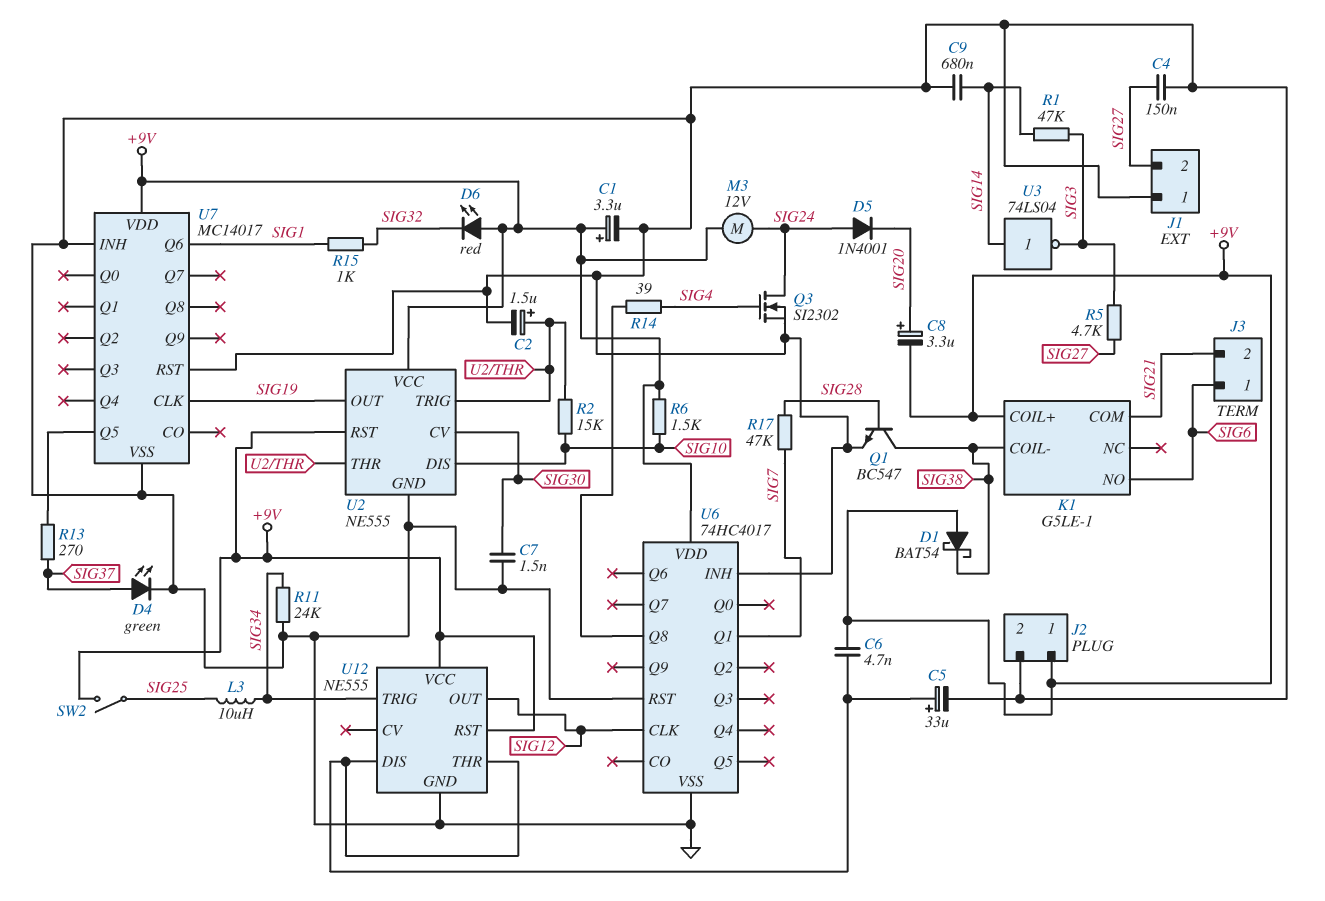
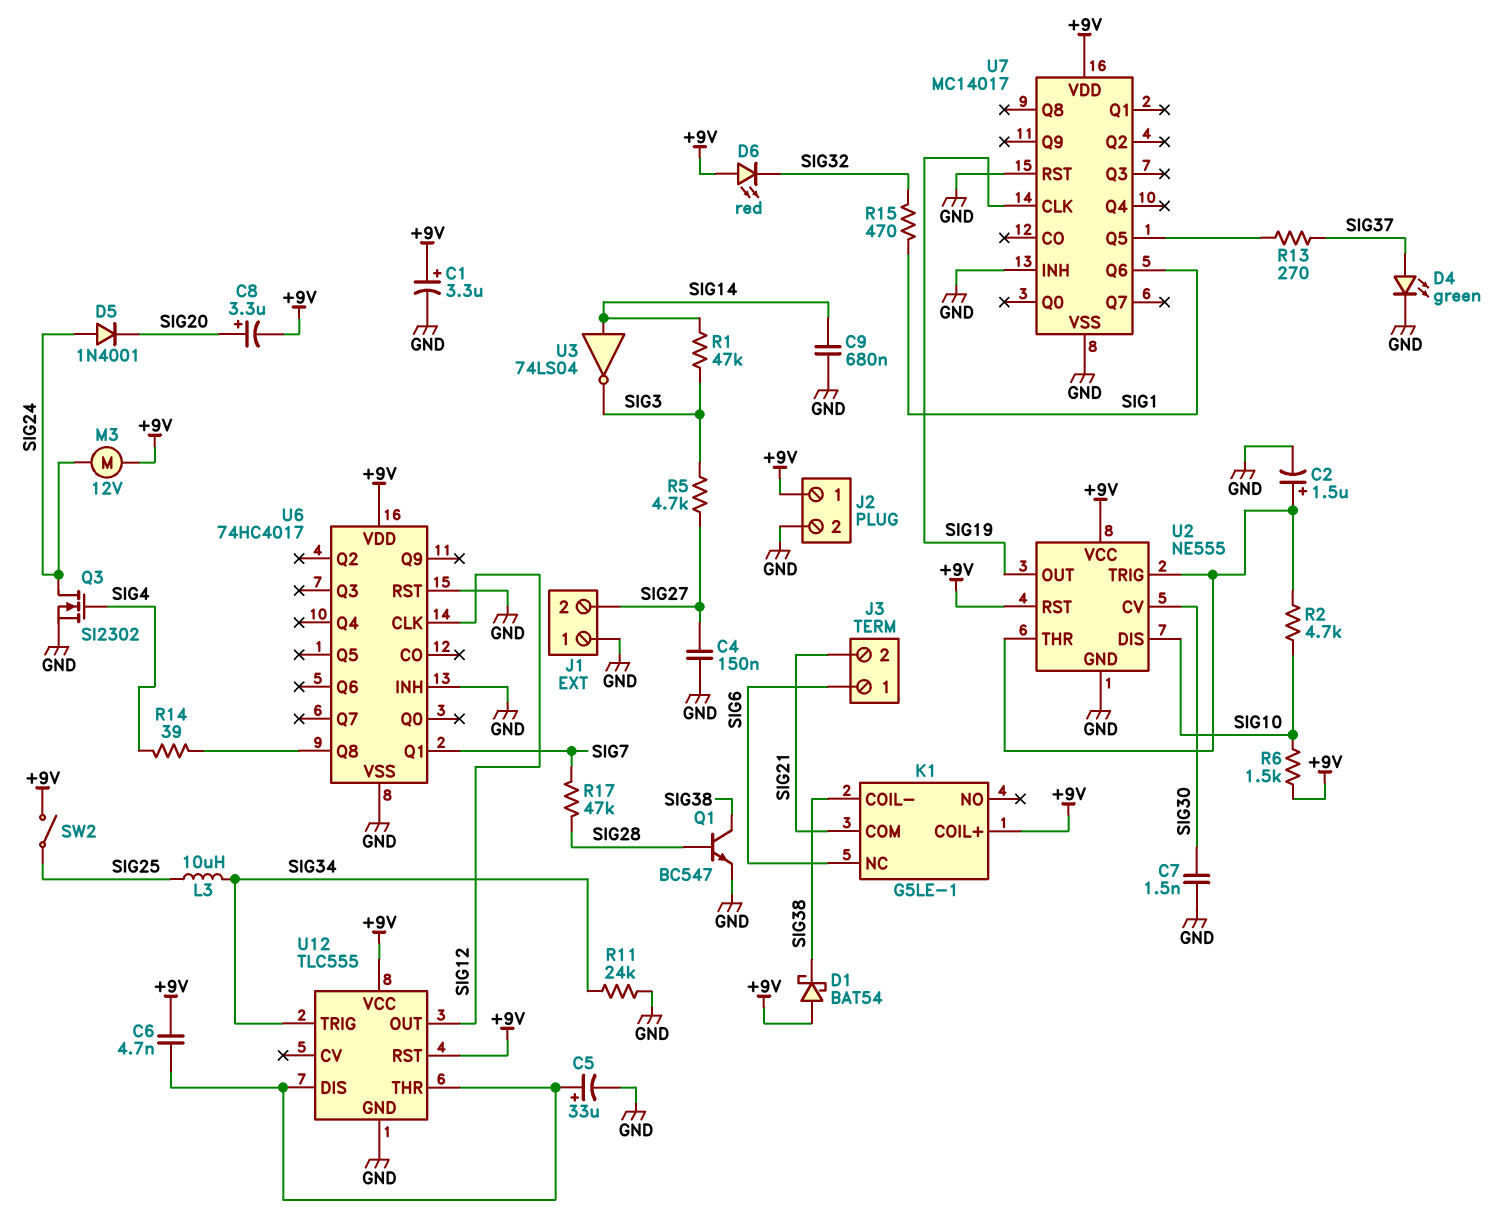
K1 pin NC: none -> SIG6
K1 pin NO: SIG6 -> none
R2: 15k (SIG10, U2/THR) -> 4.7k (SIG10, U2/THR)
R15: 1k (SIG1, SIG32) -> 470 (SIG1, SIG32)
U12: NE555 -> TLC555

